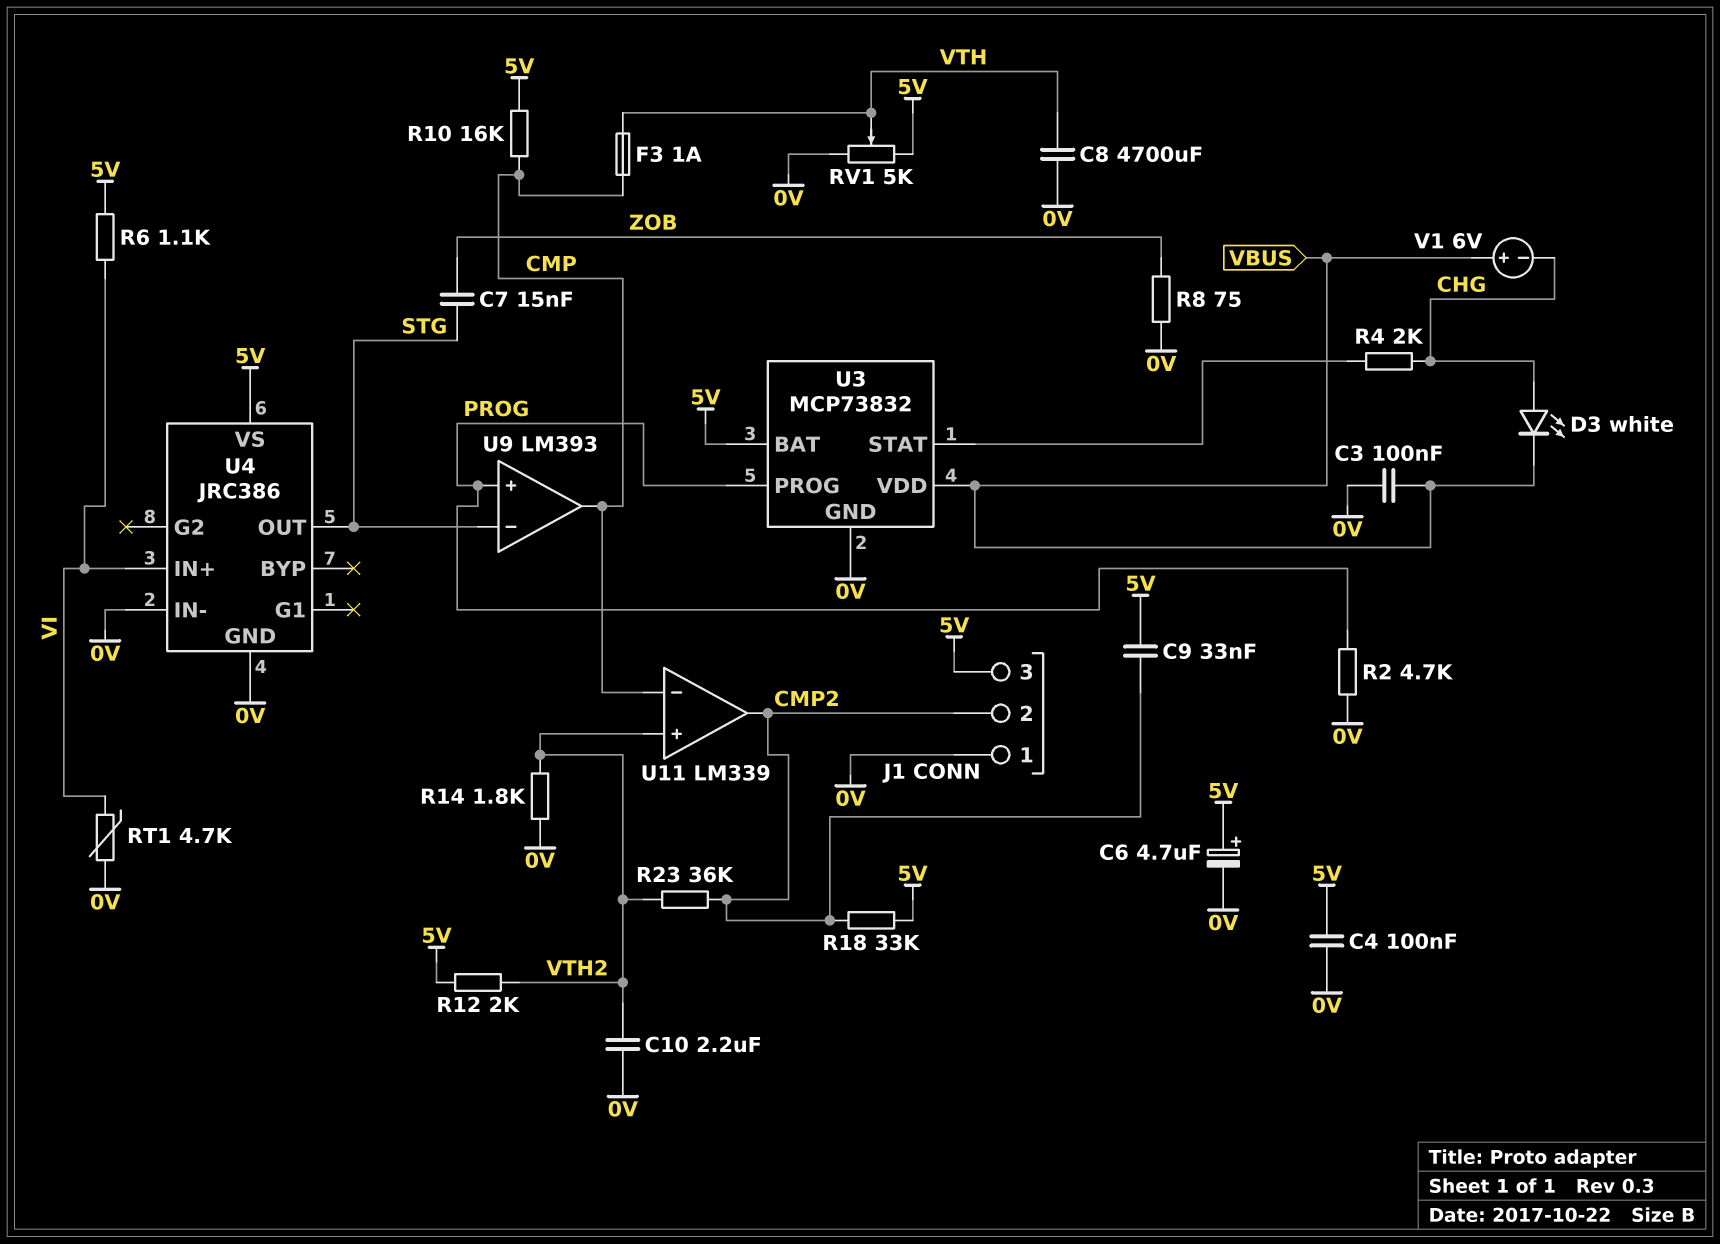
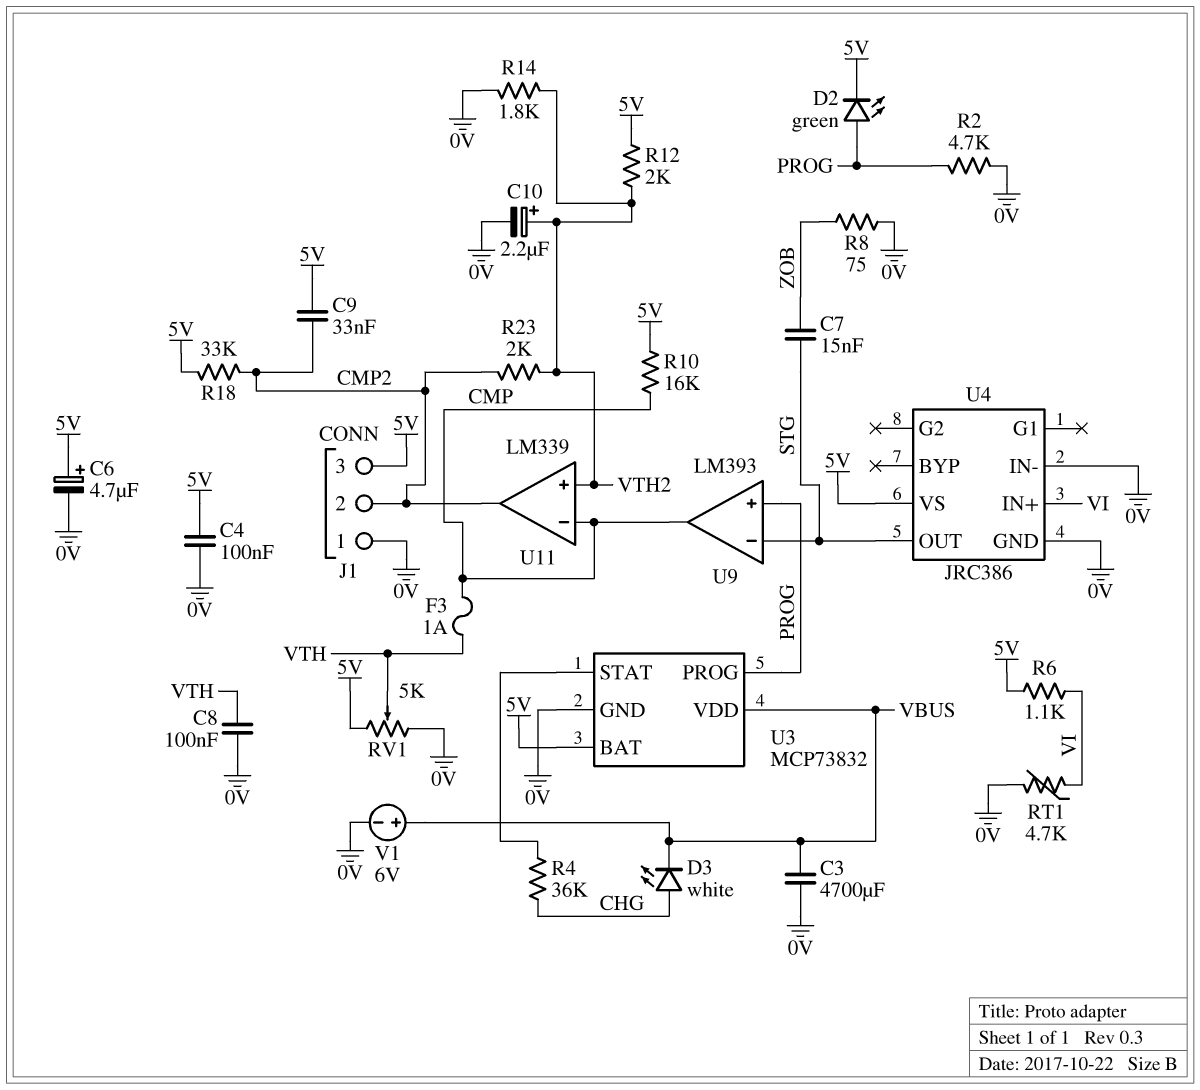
C3: 100nF (0V, VBUS) -> 4700uF (0V, VBUS)
C8: 4700uF (0V, VTH) -> 100nF (0V, VTH)
C10: 2.2uF (0V, VTH2) -> 2.2uF (plus VTH2, minus 0V)
D2: none -> LED green (A PROG, K 5V)
R4: 2k (CHG, U3/STAT) -> 36k (CHG, U3/STAT)
R23: 36k (CMP2, VTH2) -> 2k (CMP2, VTH2)
V1: 6V (plus VBUS, minus CHG) -> 6V (plus VBUS, minus 0V)

